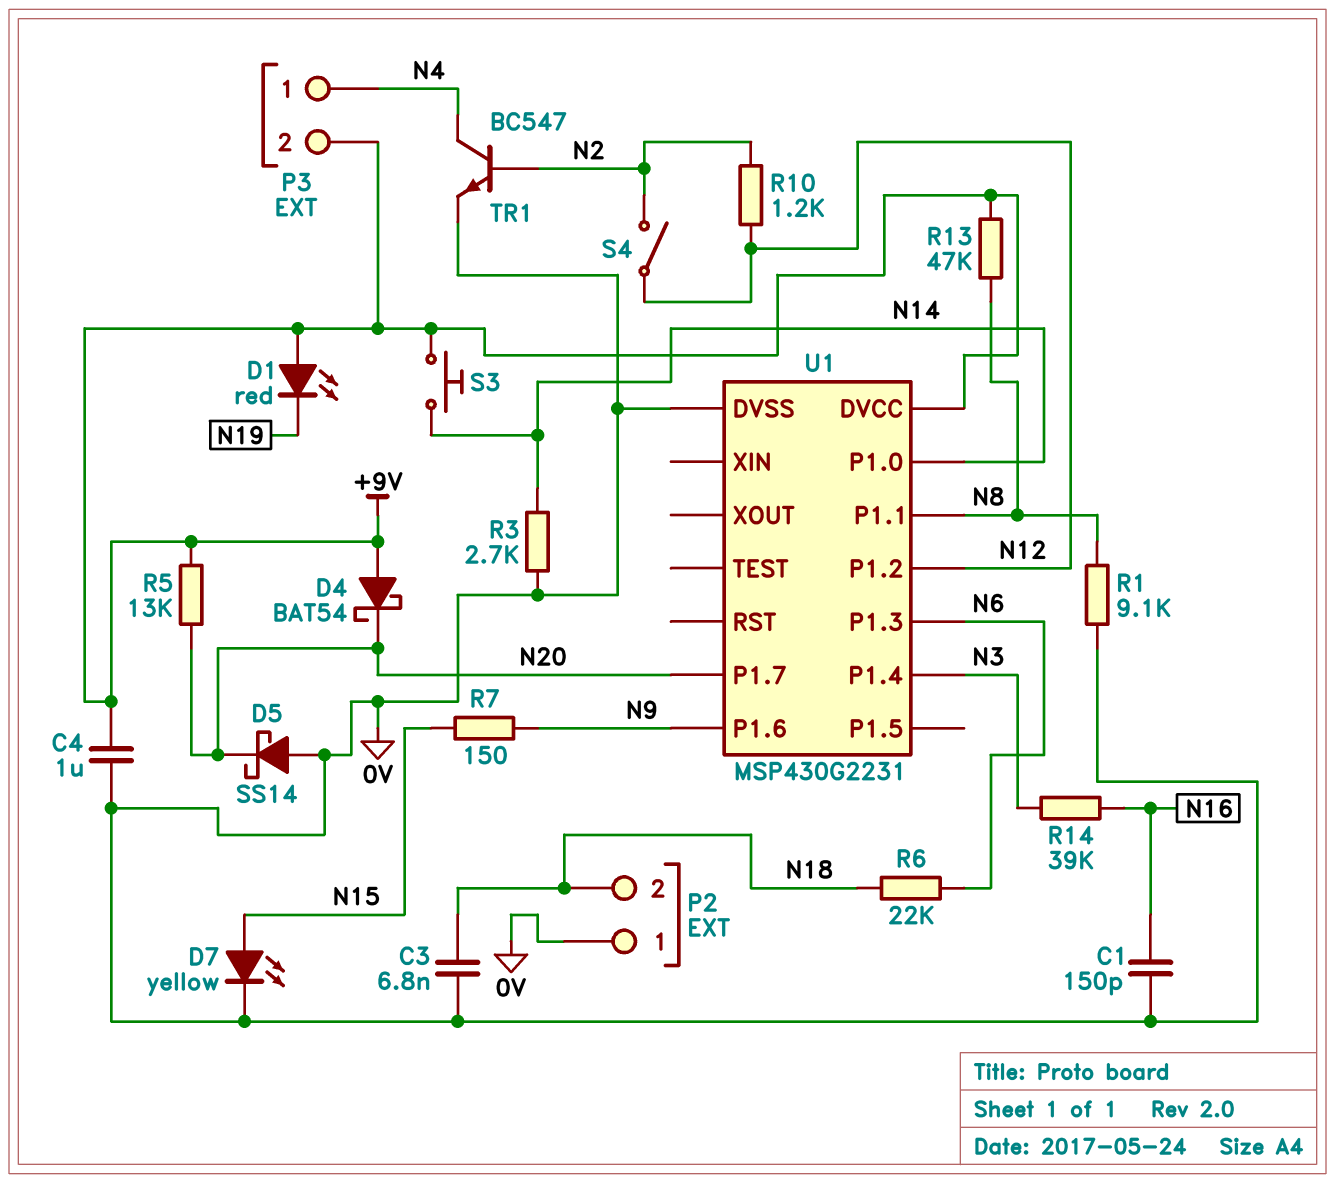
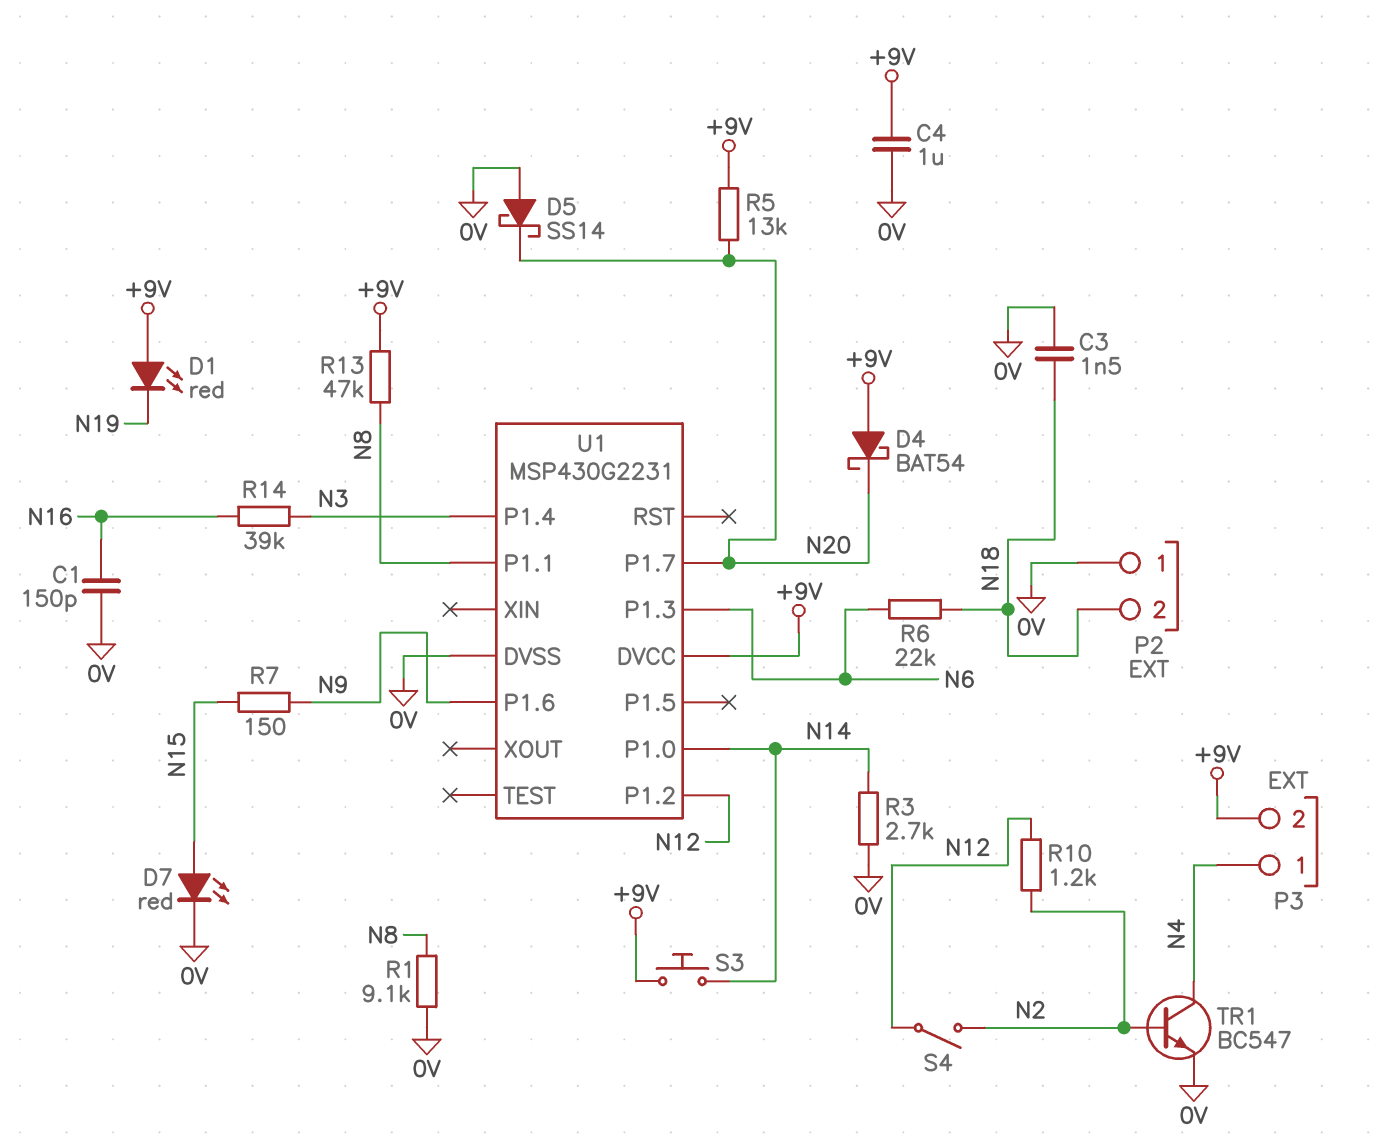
C3: 6.8nF (0V, N18) -> 1.5nF (0V, N18)
D7: LED yellow (A N15, K 0V) -> LED red (A N15, K 0V)

